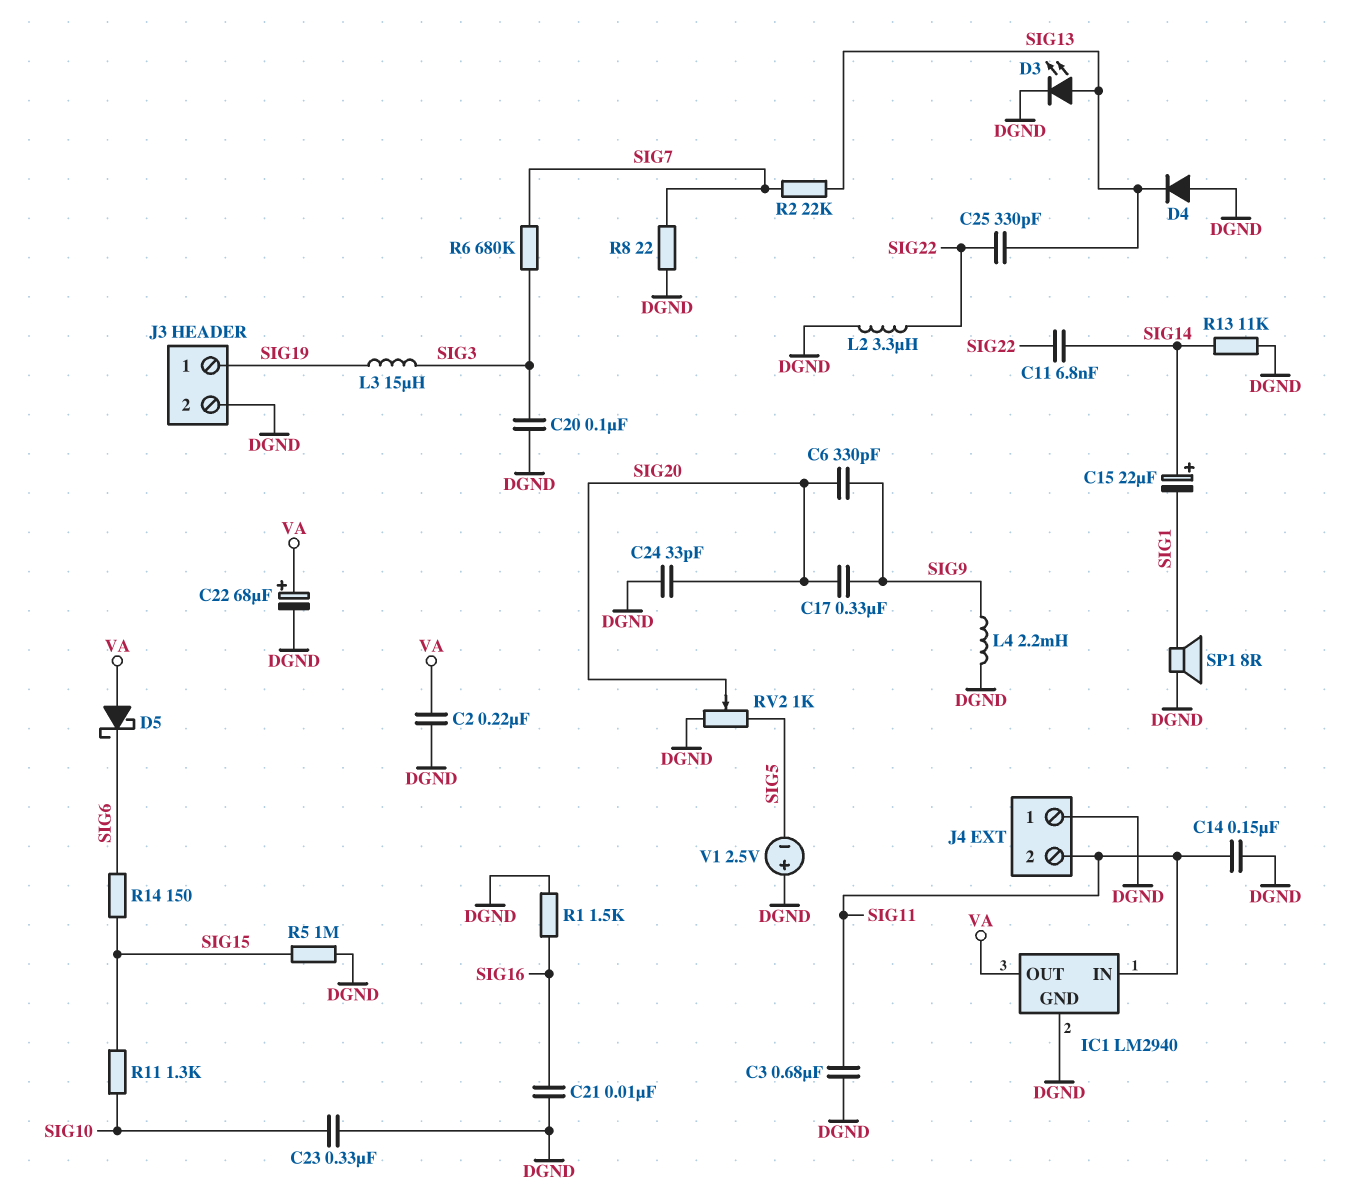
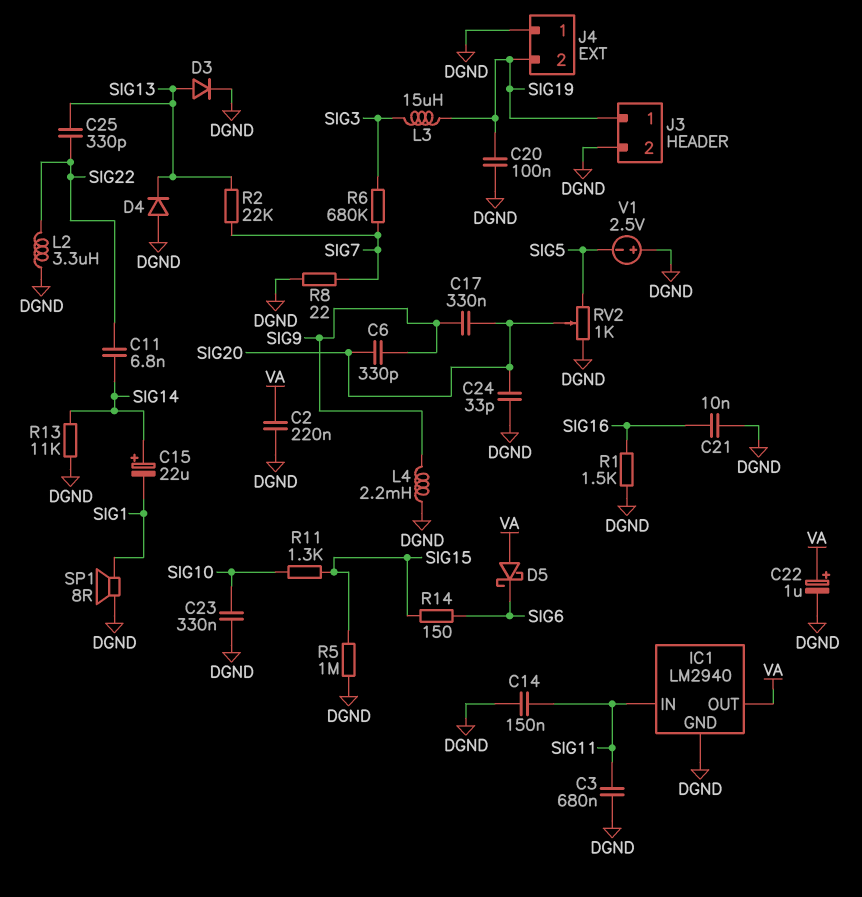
C20: 100nF (DGND, SIG3) -> 100nF (DGND, SIG19)
C22: 68uF (plus VA, minus DGND) -> 1uF (plus VA, minus DGND)
D3: LED (A SIG13, K DGND) -> diode (A SIG13, K DGND)
J4 pin 2: SIG11 -> SIG19

